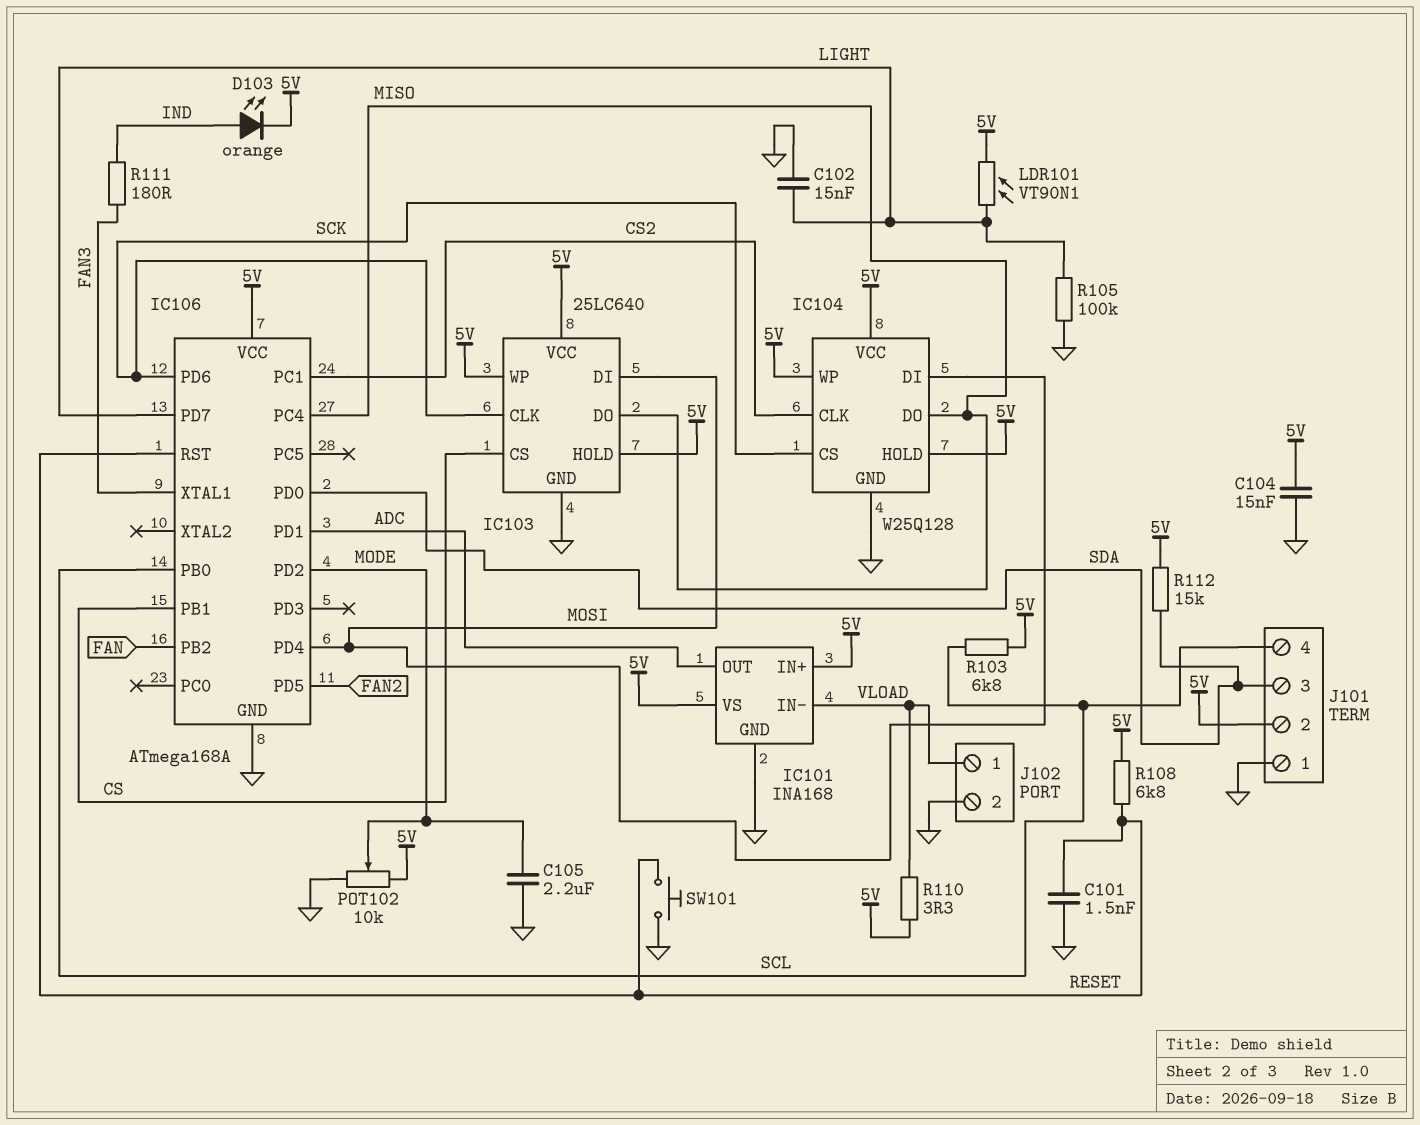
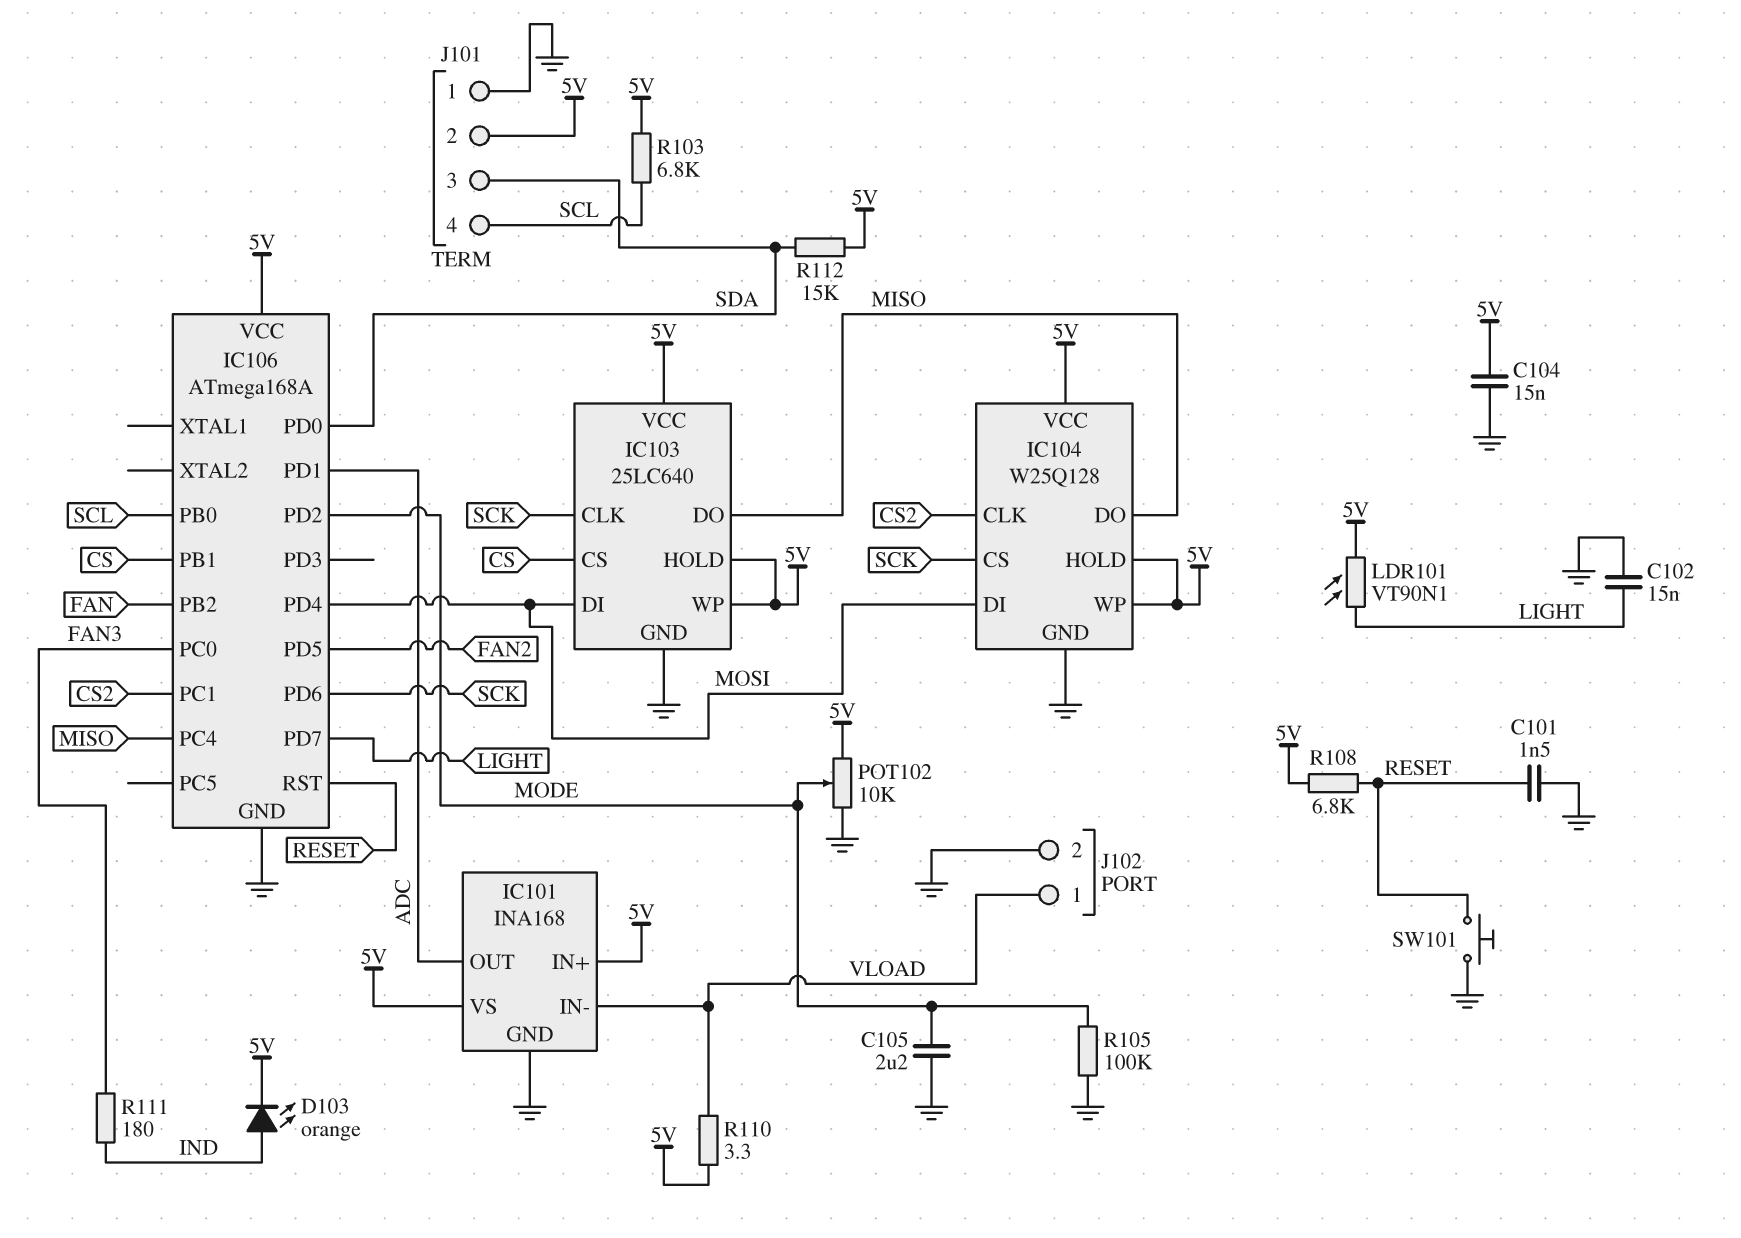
IC106 pin PC0: none -> FAN3
IC106 pin XTAL1: FAN3 -> none
R105: 100k (GND, LIGHT) -> 100k (GND, MODE)

